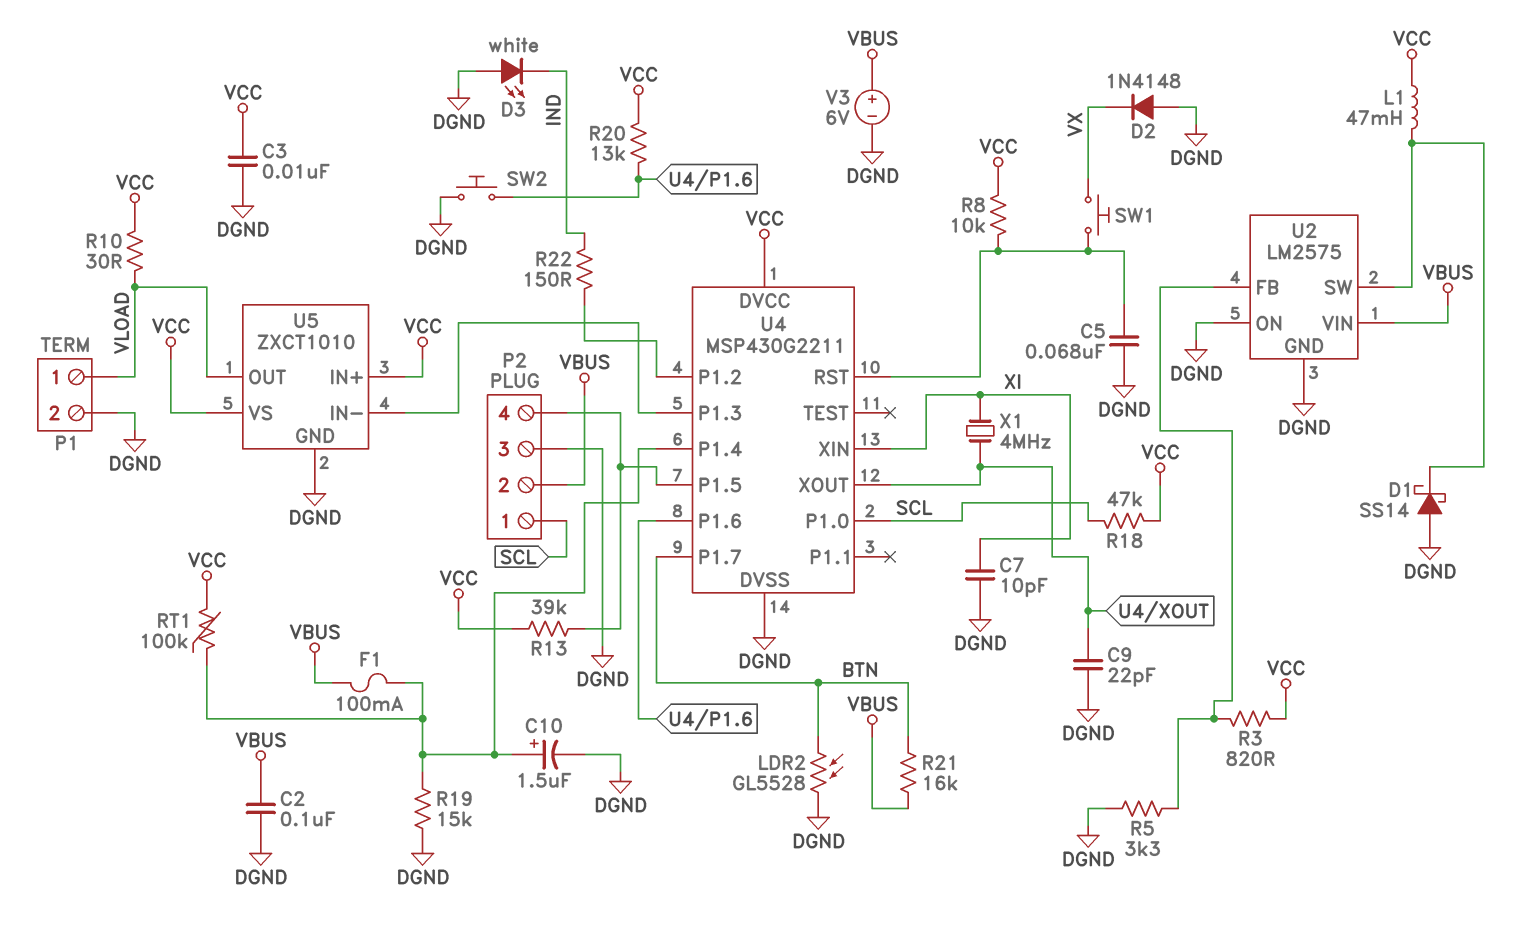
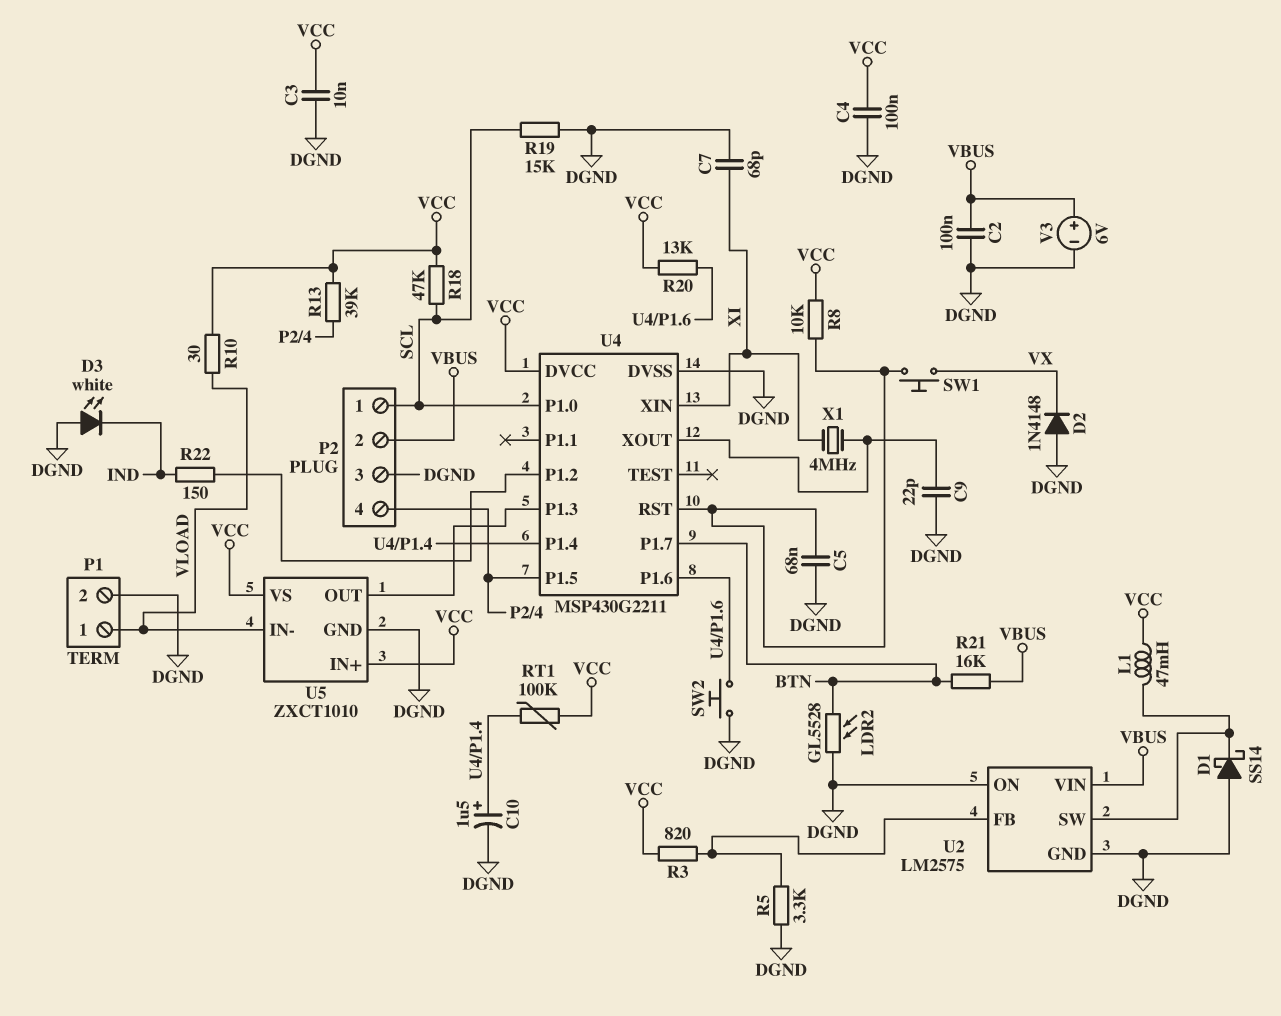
C4: none -> 100nF (DGND, VCC)
C7: 10pF (DGND, XI) -> 68pF (DGND, XI)
F1: 100mA (U4/P1.4, VBUS) -> none
R19: 15k (DGND, U4/P1.4) -> 15k (DGND, SCL)
U5 pin IN-: U4/P1.3 -> VLOAD
U5 pin OUT: VLOAD -> U4/P1.3

